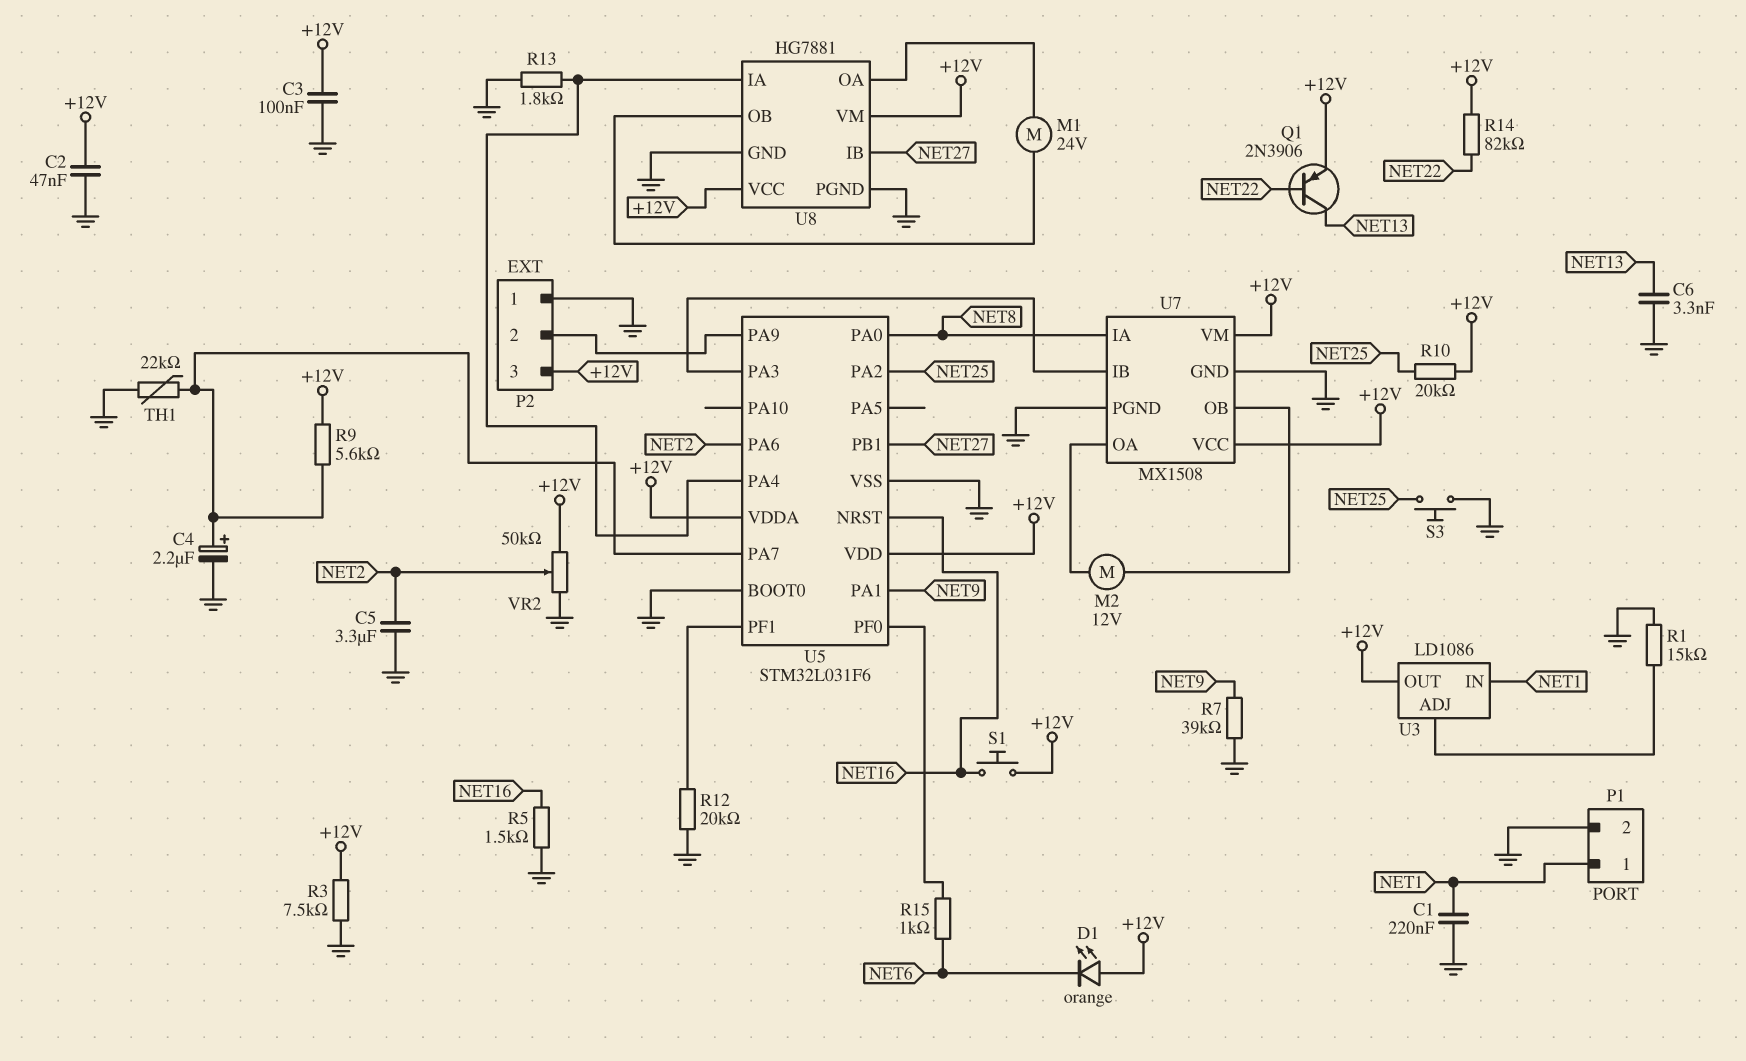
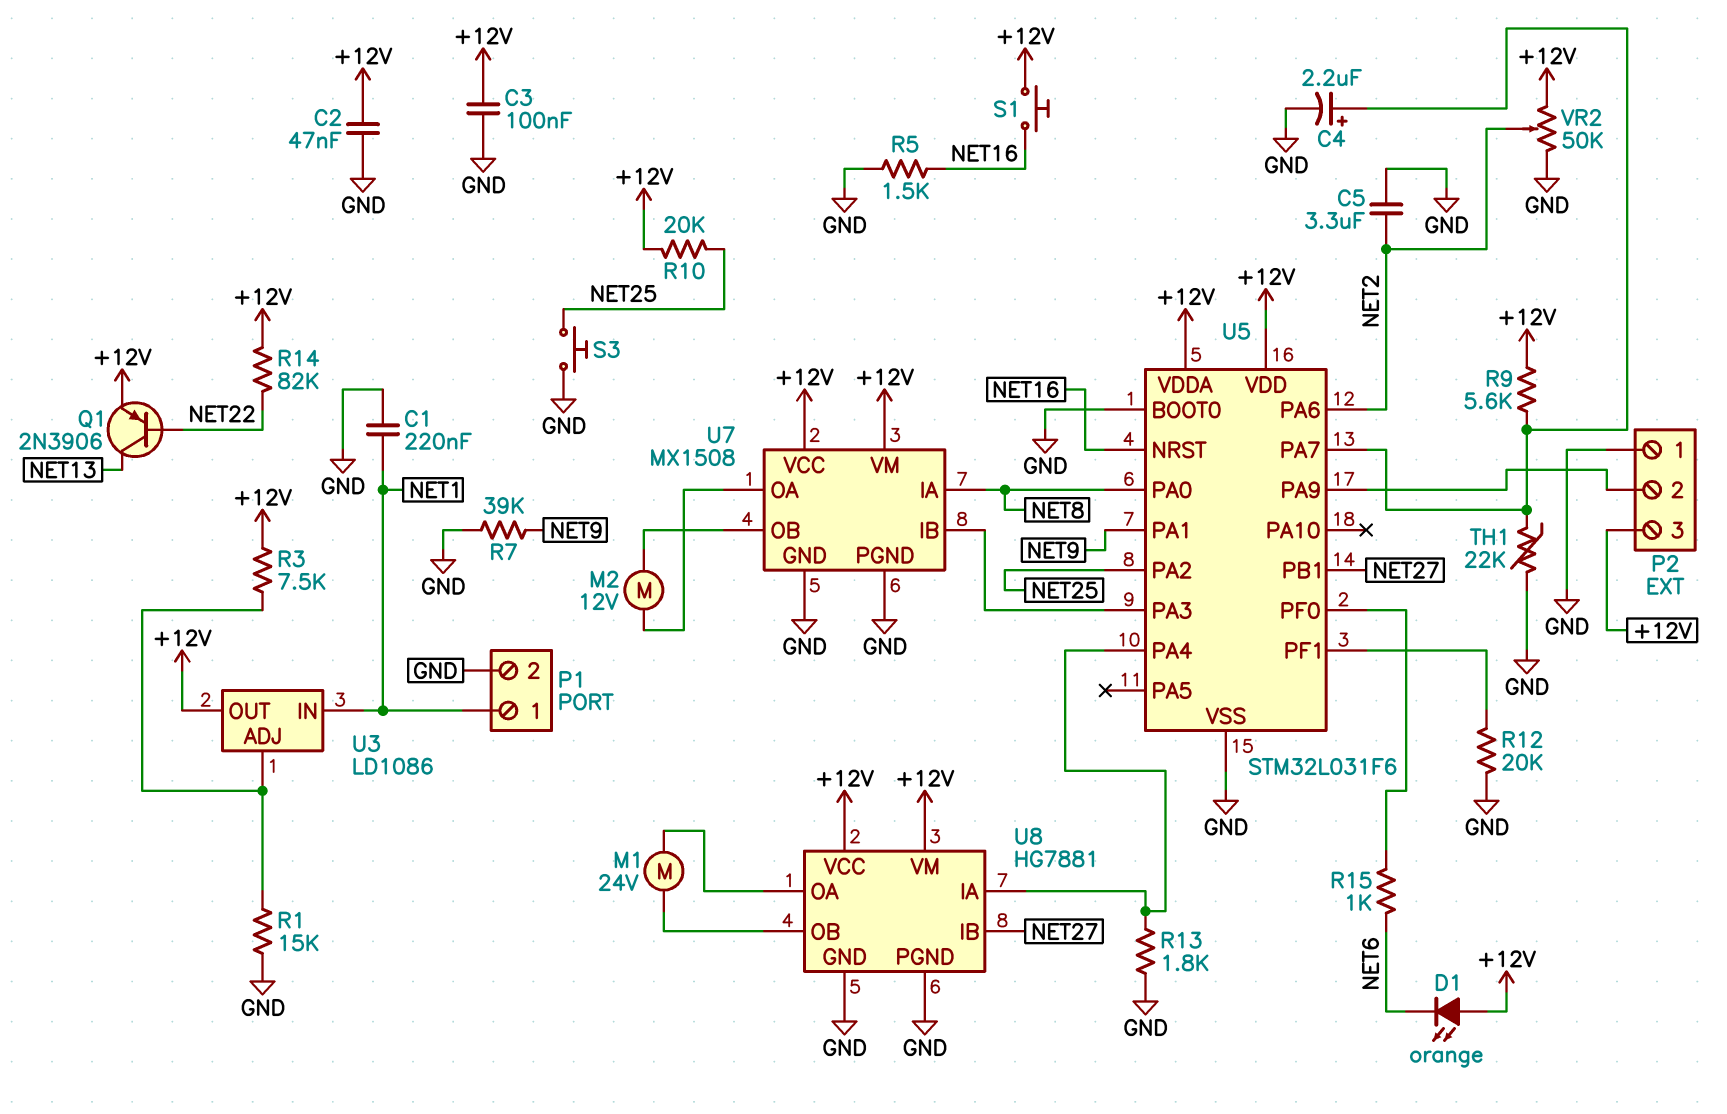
C6: 3.3nF (GND, NET13) -> none
R3: 7.5k (+12V, GND) -> 7.5k (+12V, U3/ADJ)

